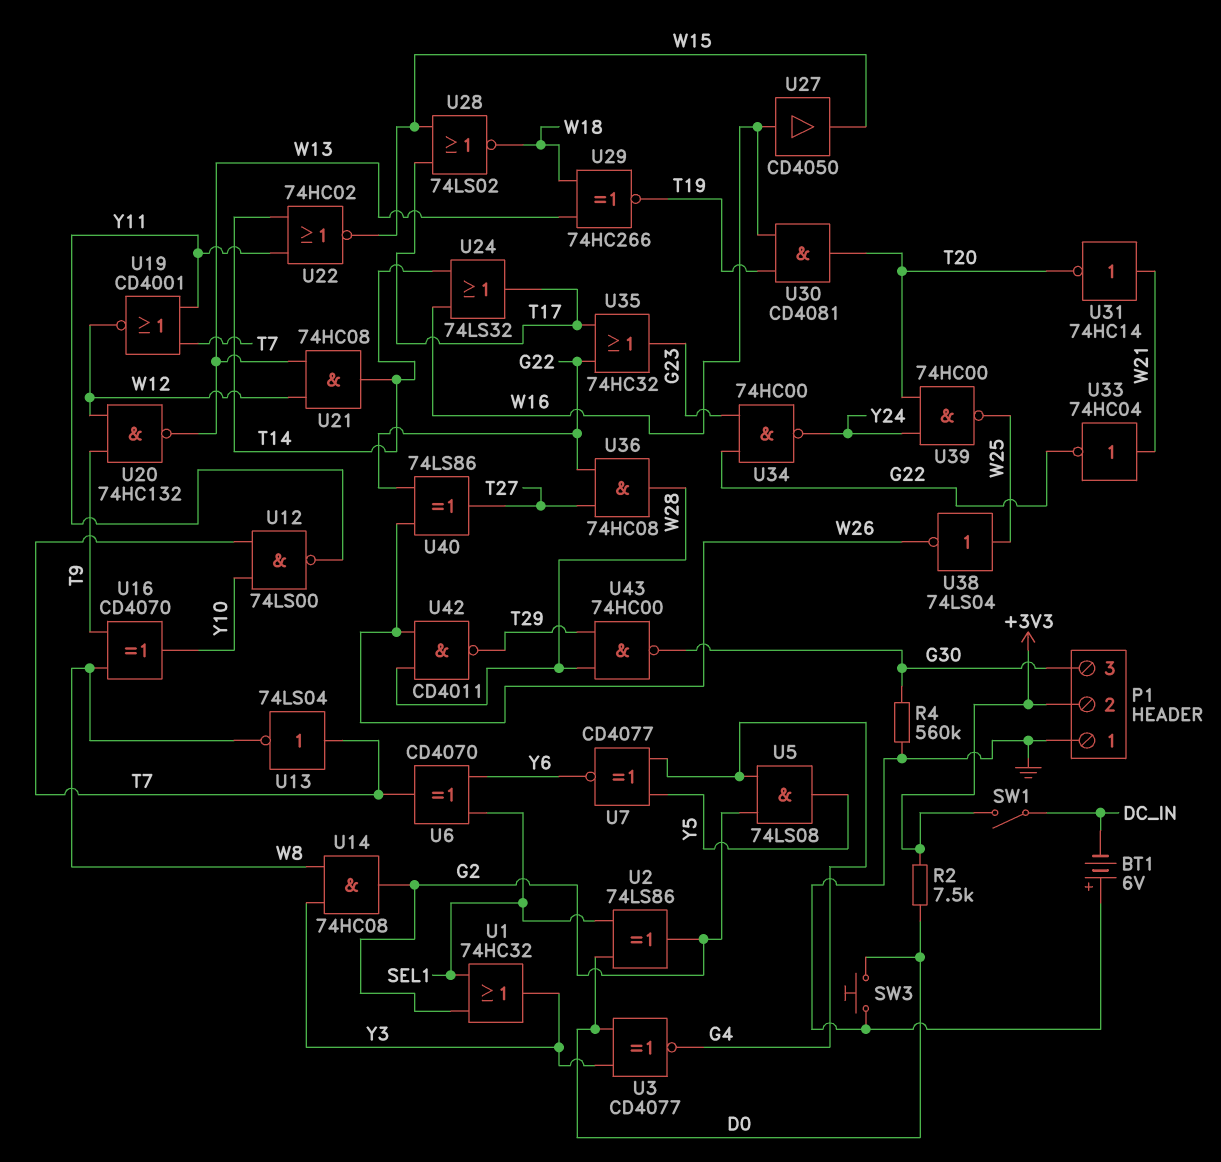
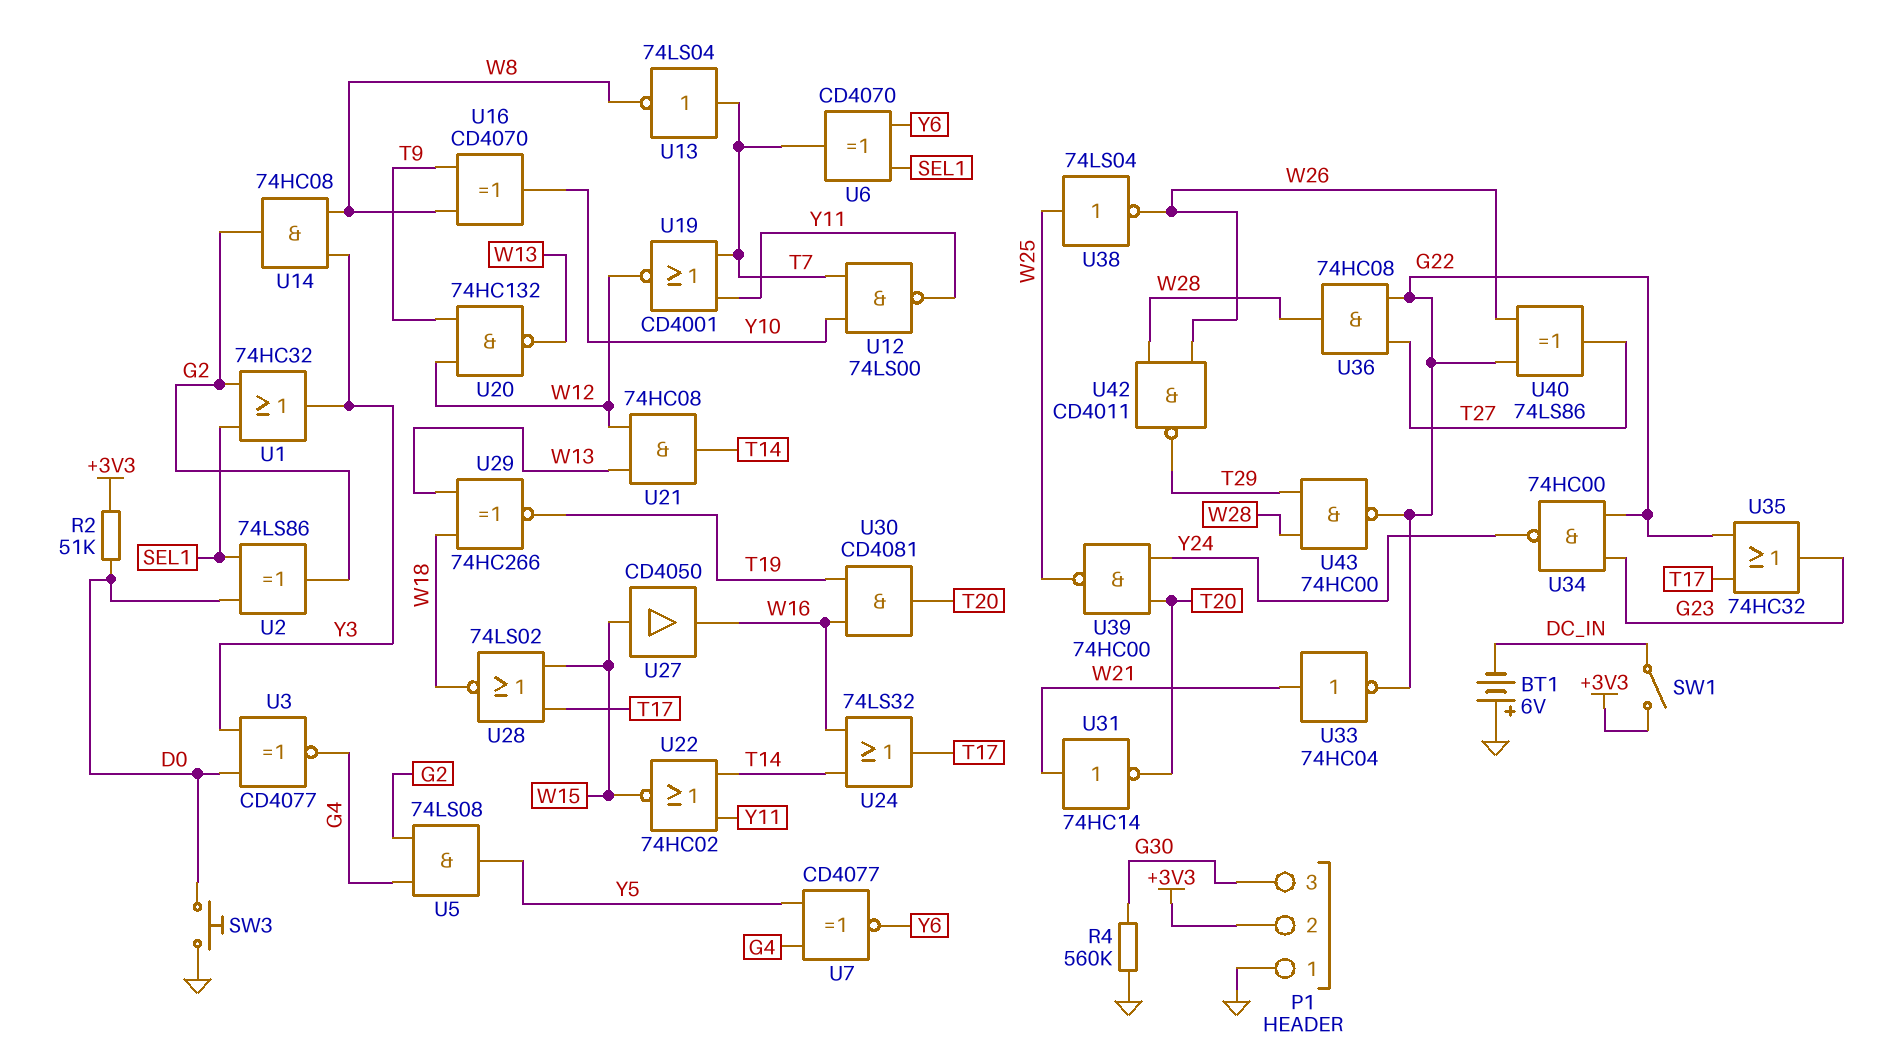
R2: 7.5k (+3V3, D0) -> 51k (+3V3, D0)
U27: buffer CD4050 (in W16, out W15) -> buffer CD4050 (in W15, out W16)
U43: NAND 74HC00 (in T29, in W28, out G30) -> NAND 74HC00 (in T29, in W28, out G22)

